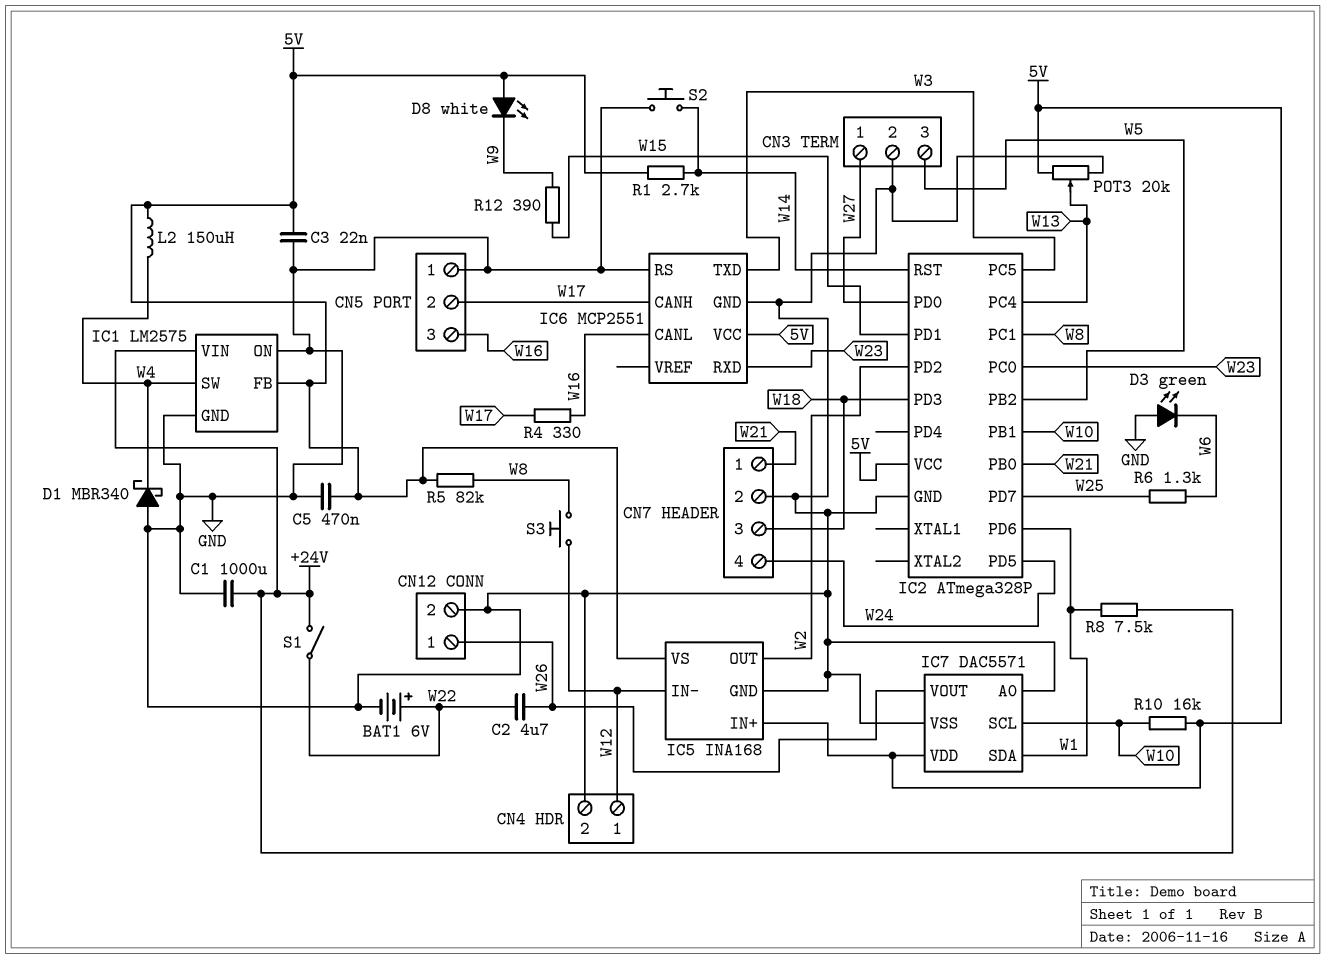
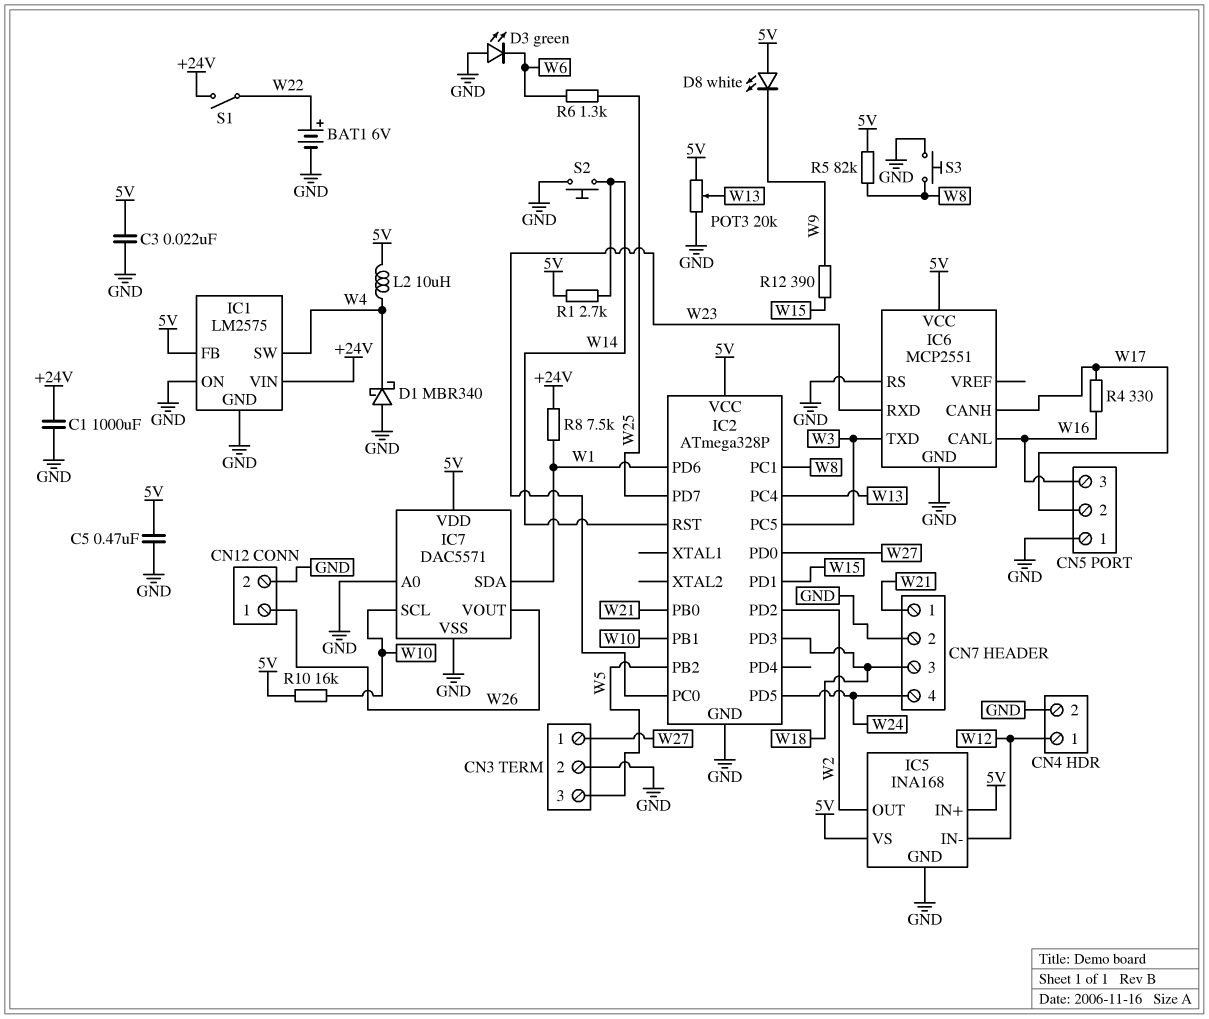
C2: 4.7uF (W22, W26) -> none
L2: 150uH (5V, W4) -> 10uH (5V, W4)
S3: button (W8, W12) -> button (GND, W8)

